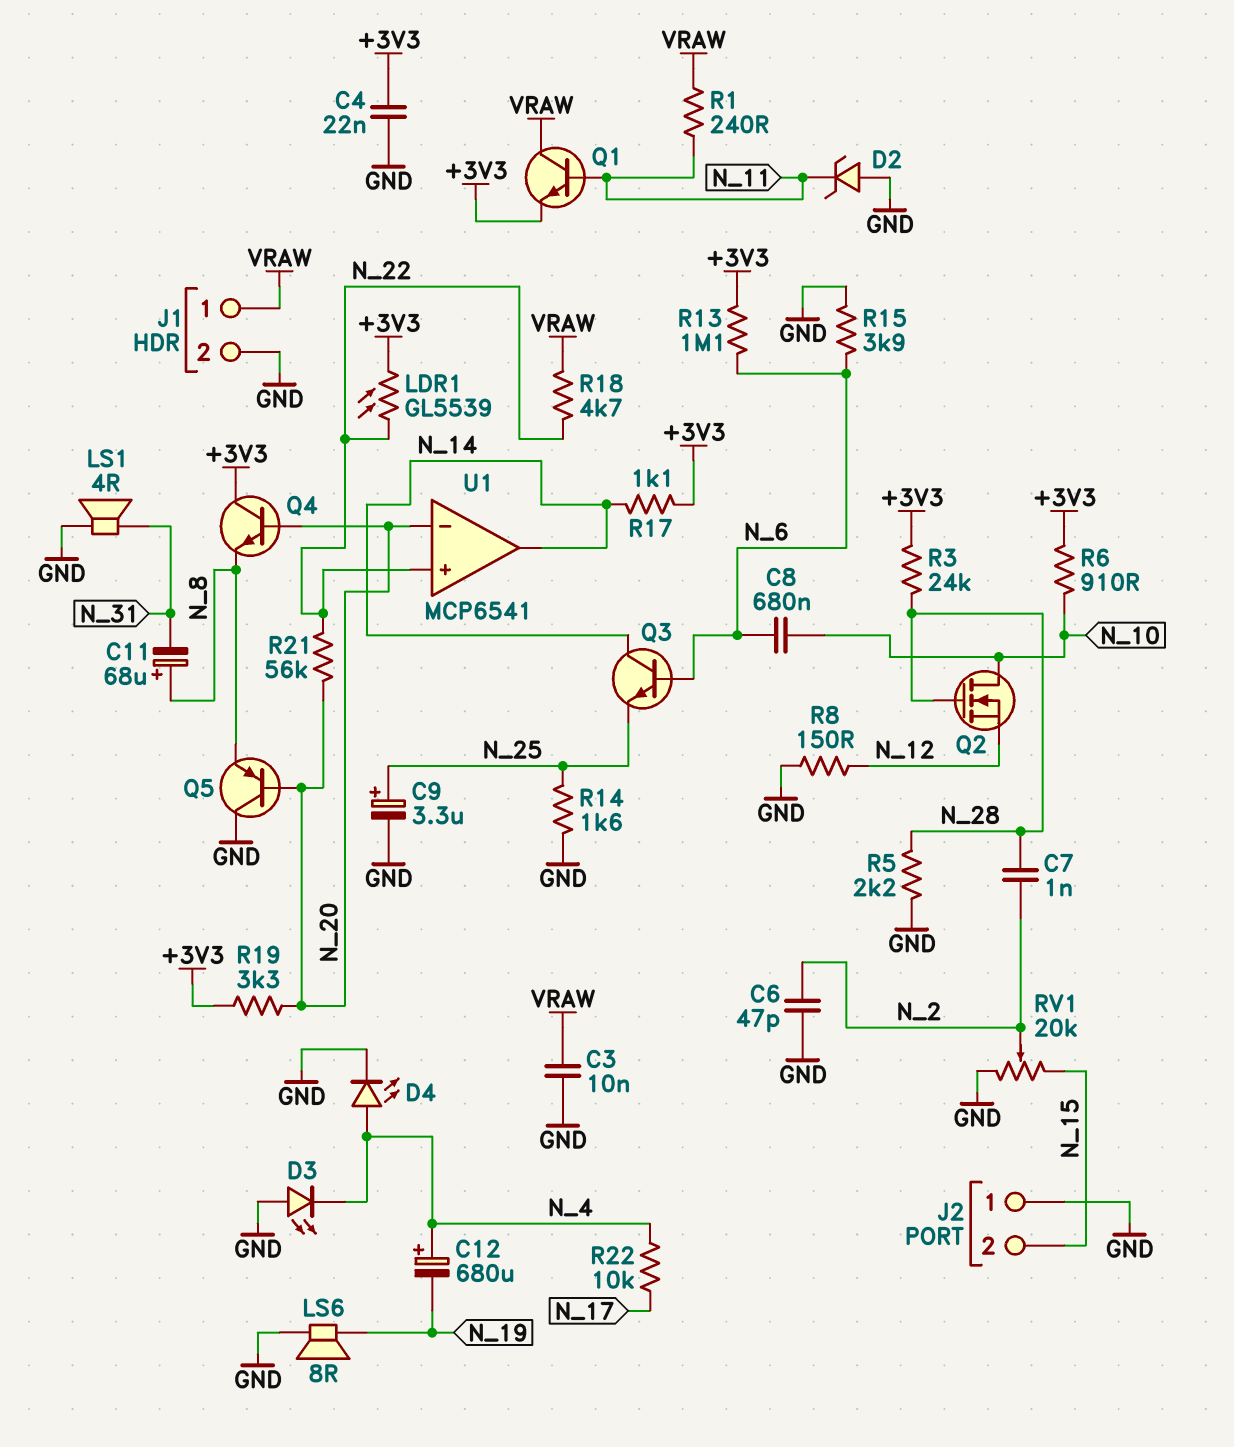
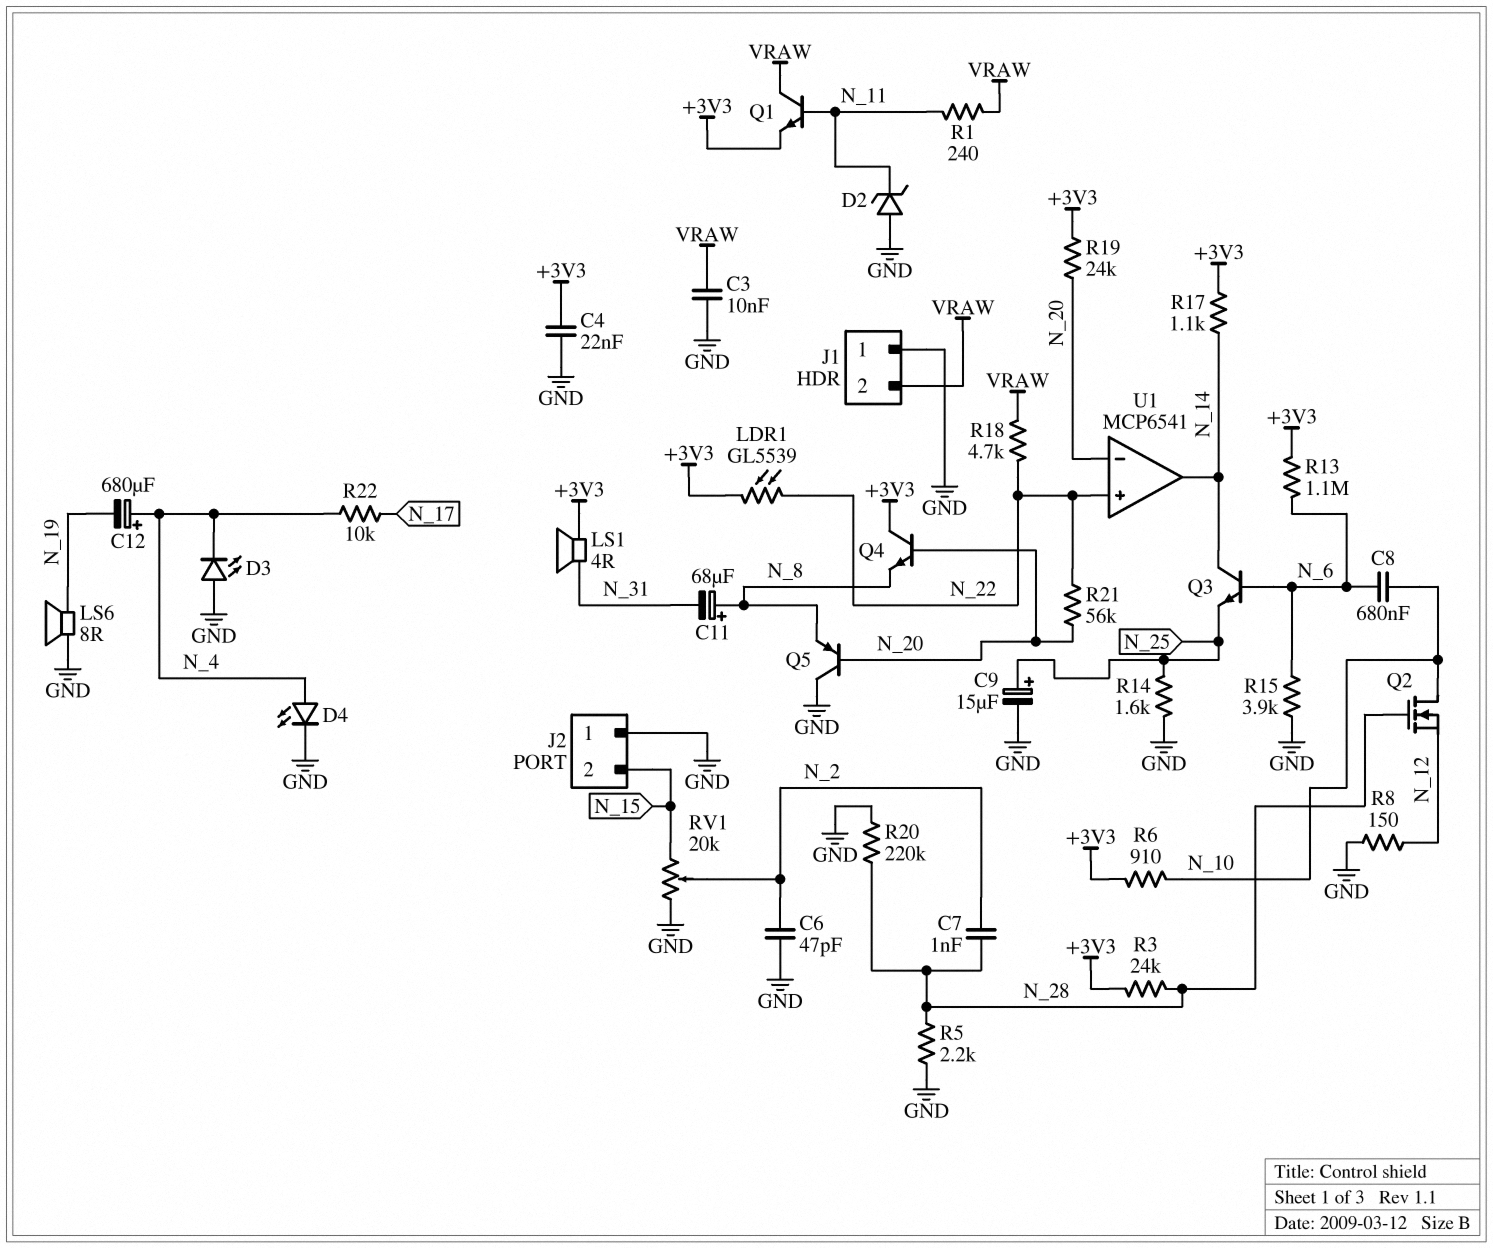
C9: 3.3uF (plus N_25, minus GND) -> 15uF (plus N_25, minus GND)
J1 pin 1: VRAW -> GND
J1 pin 2: GND -> VRAW
LS1: speaker 4R (GND, N_31) -> speaker 4R (+3V3, N_31)
R19: 3.3k (+3V3, N_20) -> 24k (+3V3, N_20)
R20: none -> 220k (GND, N_28)

